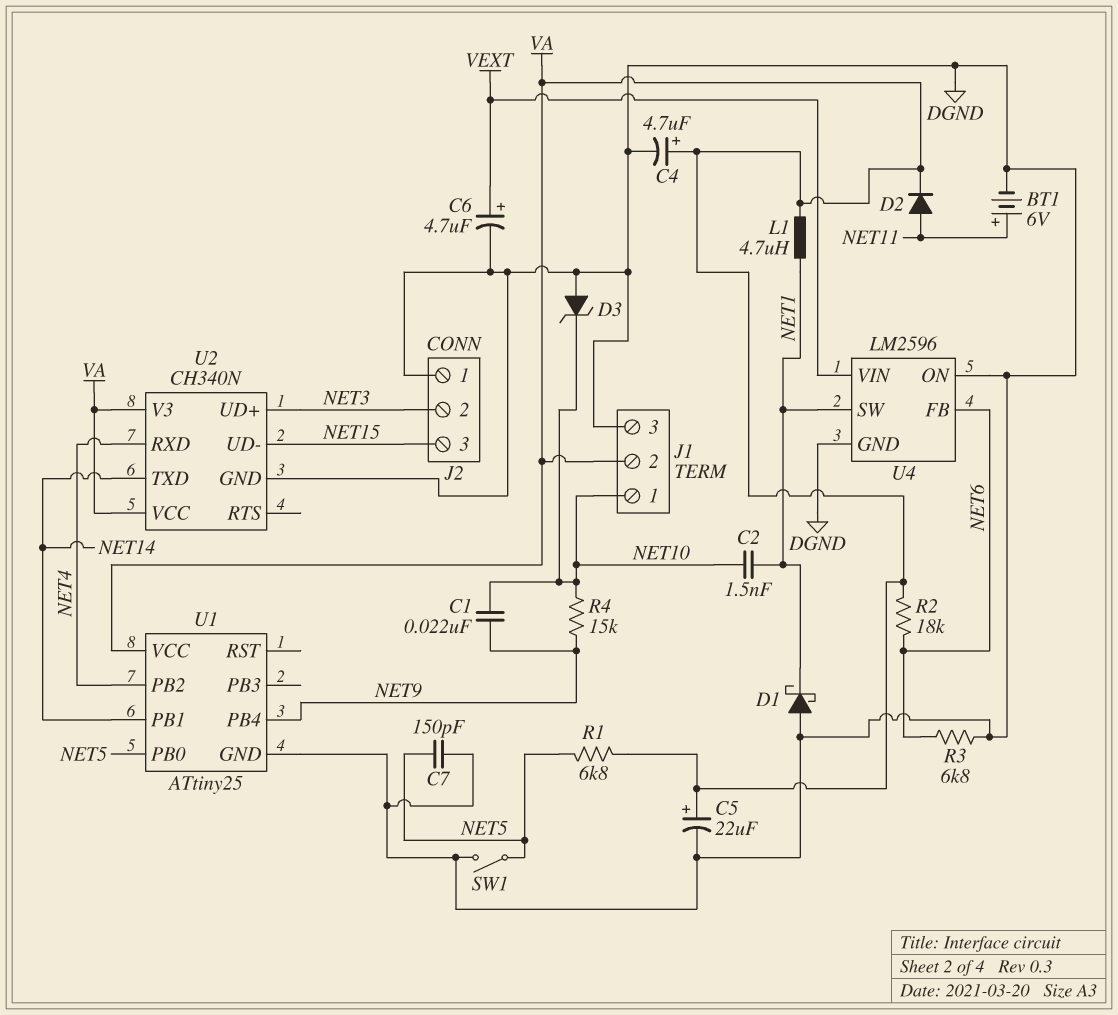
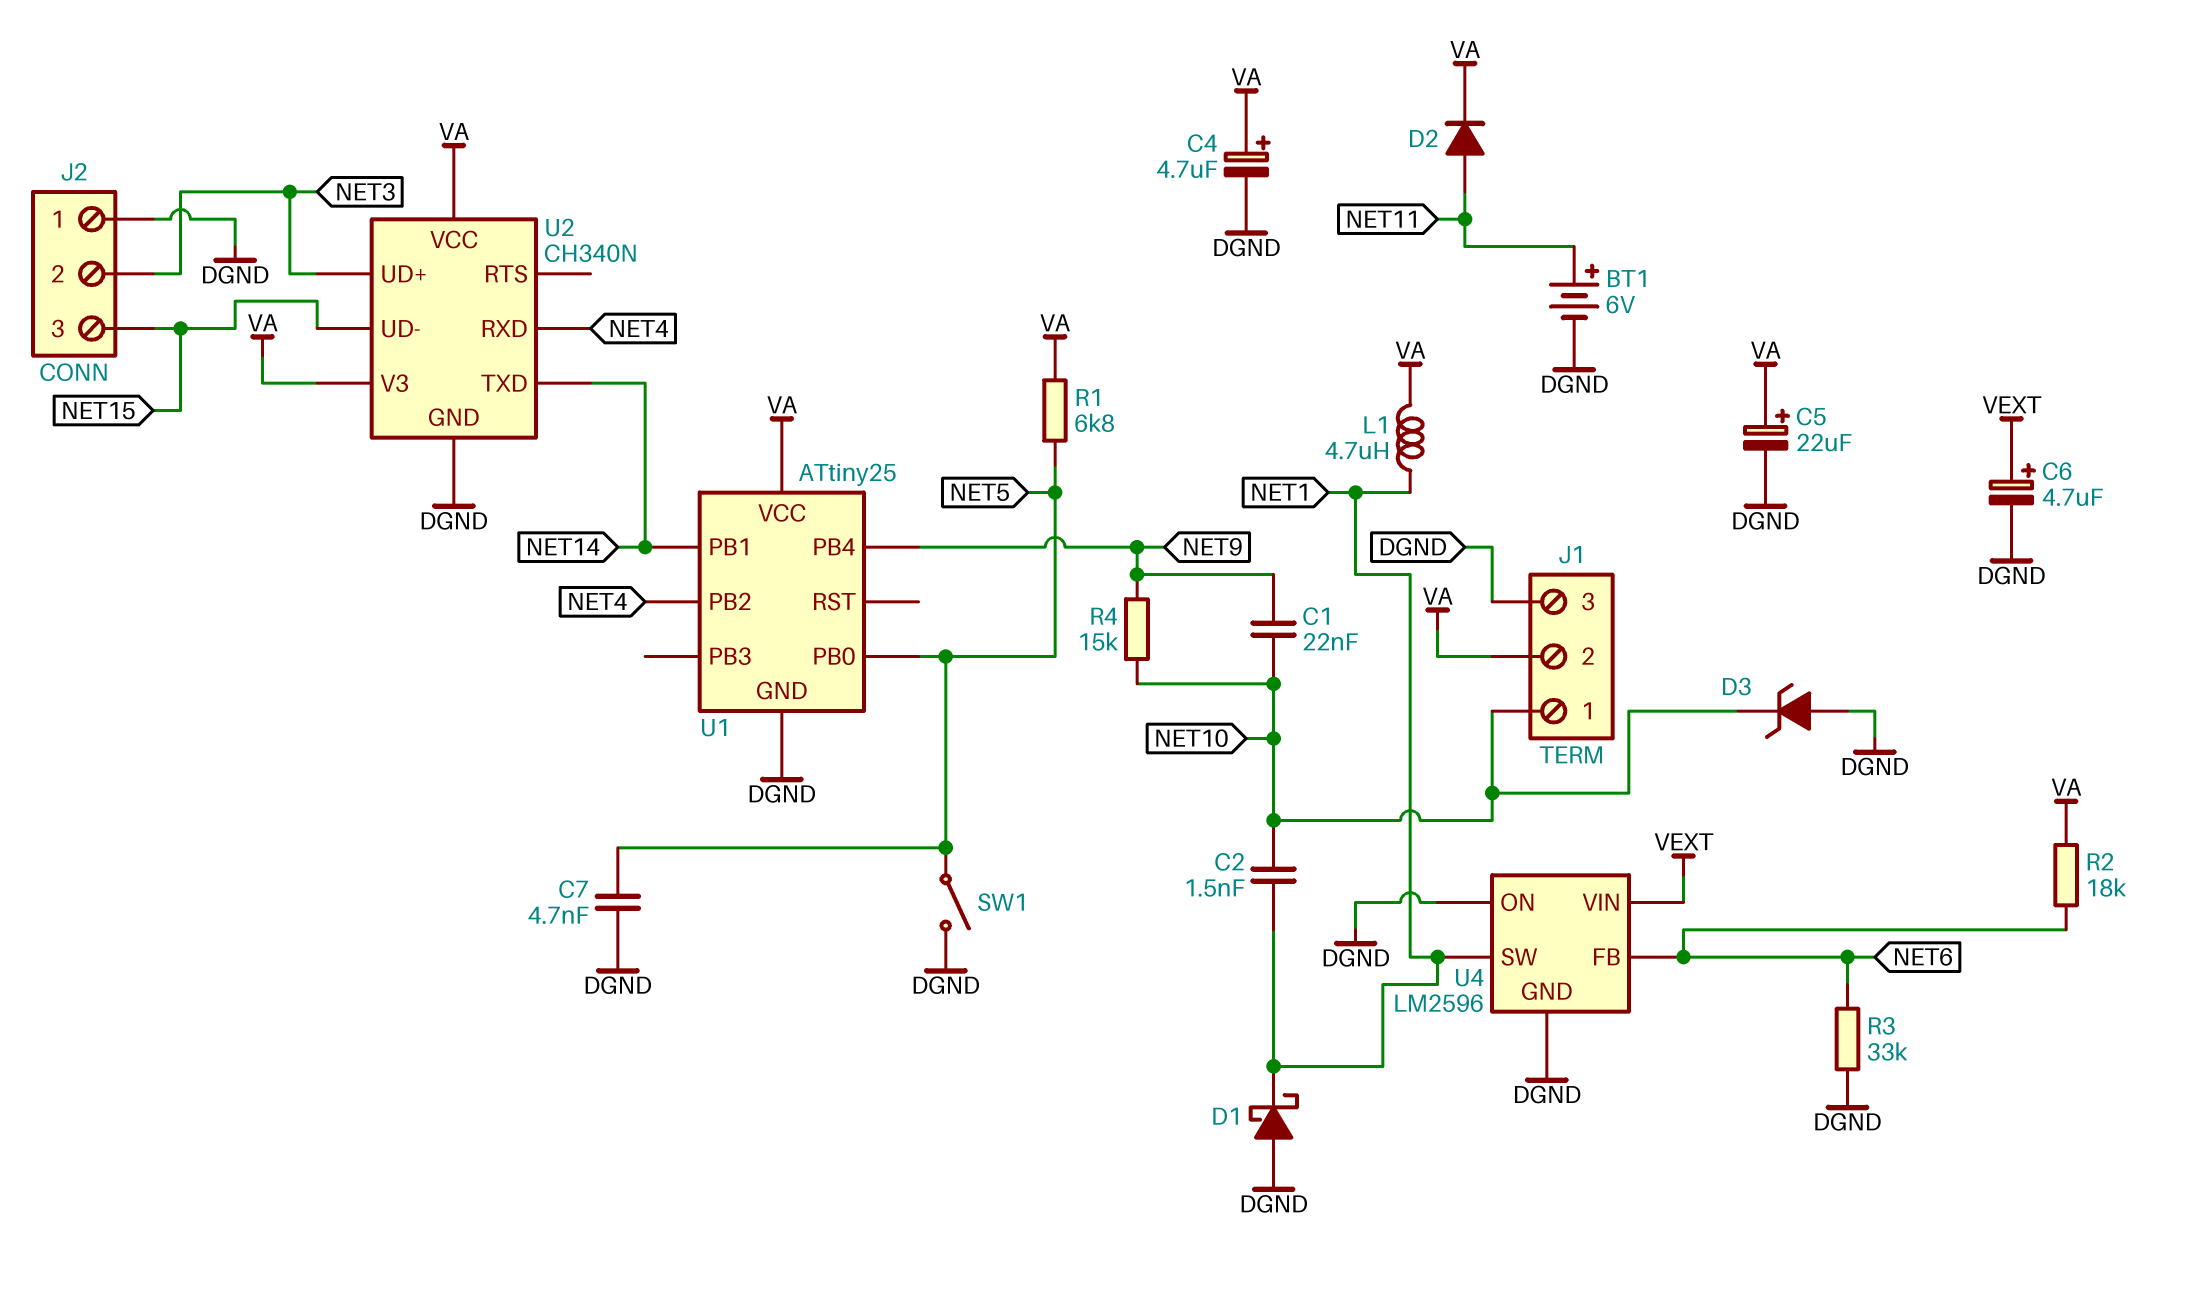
C7: 150pF (DGND, NET5) -> 4.7nF (DGND, NET5)
R3: 6.8k (DGND, NET6) -> 33k (DGND, NET6)

